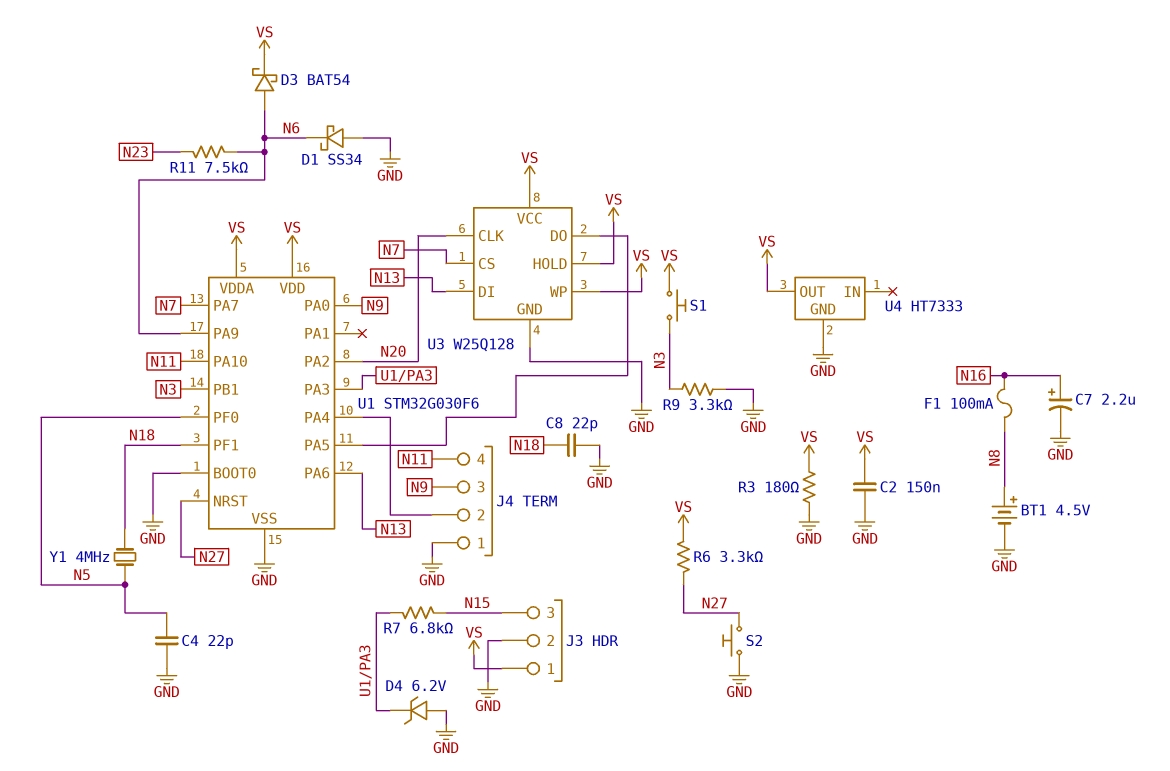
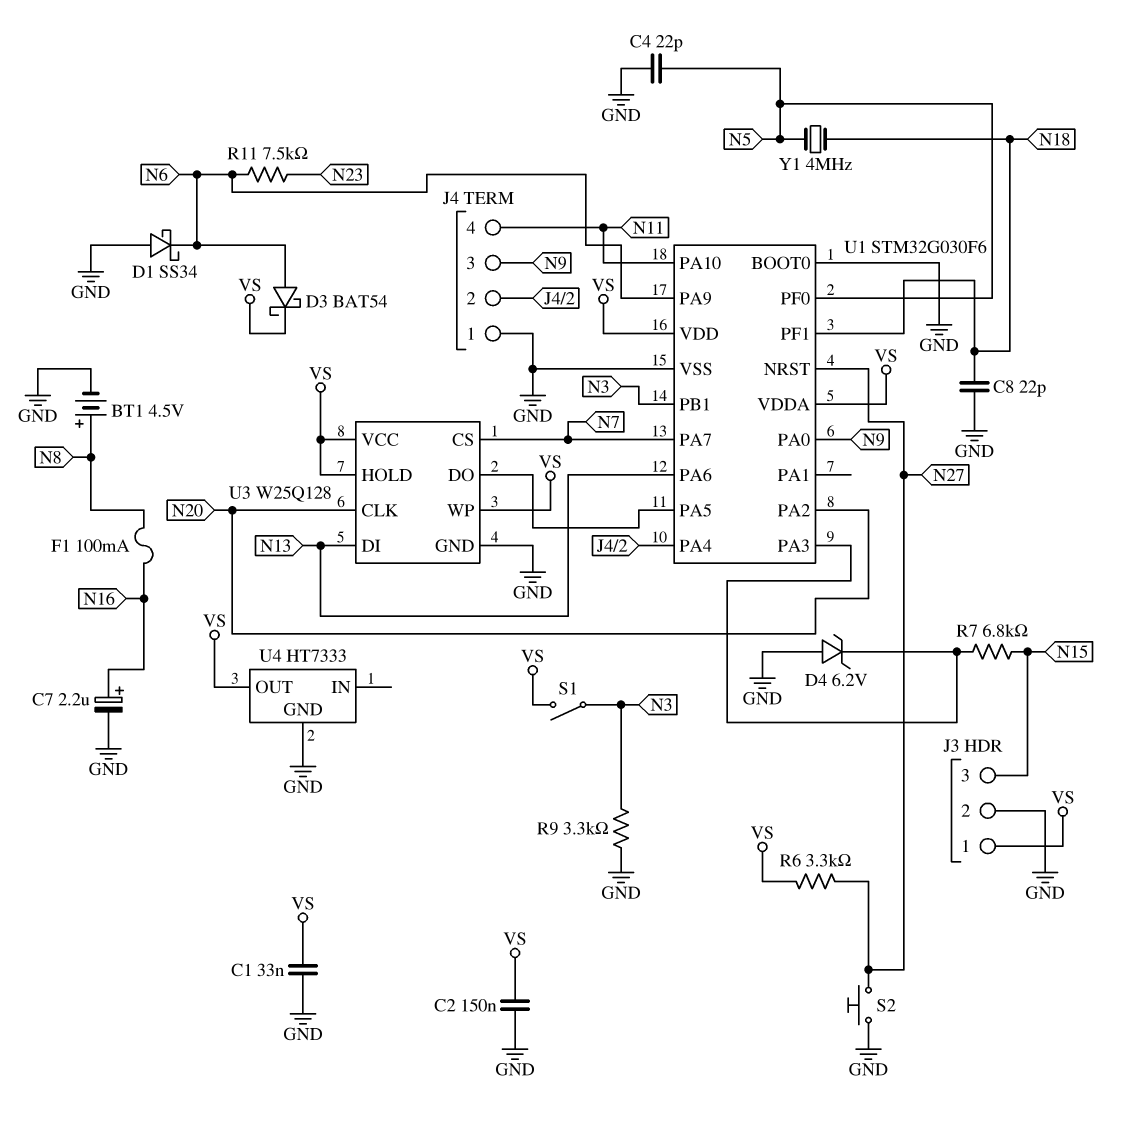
C1: none -> 33nF (GND, VS)
R3: 180 (GND, VS) -> none
S1: button (N3, VS) -> switch (N3, VS)

